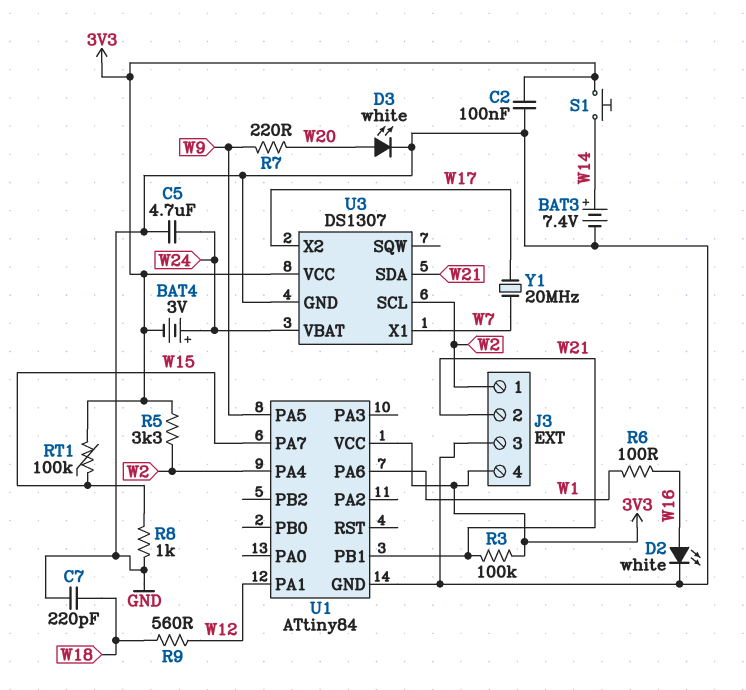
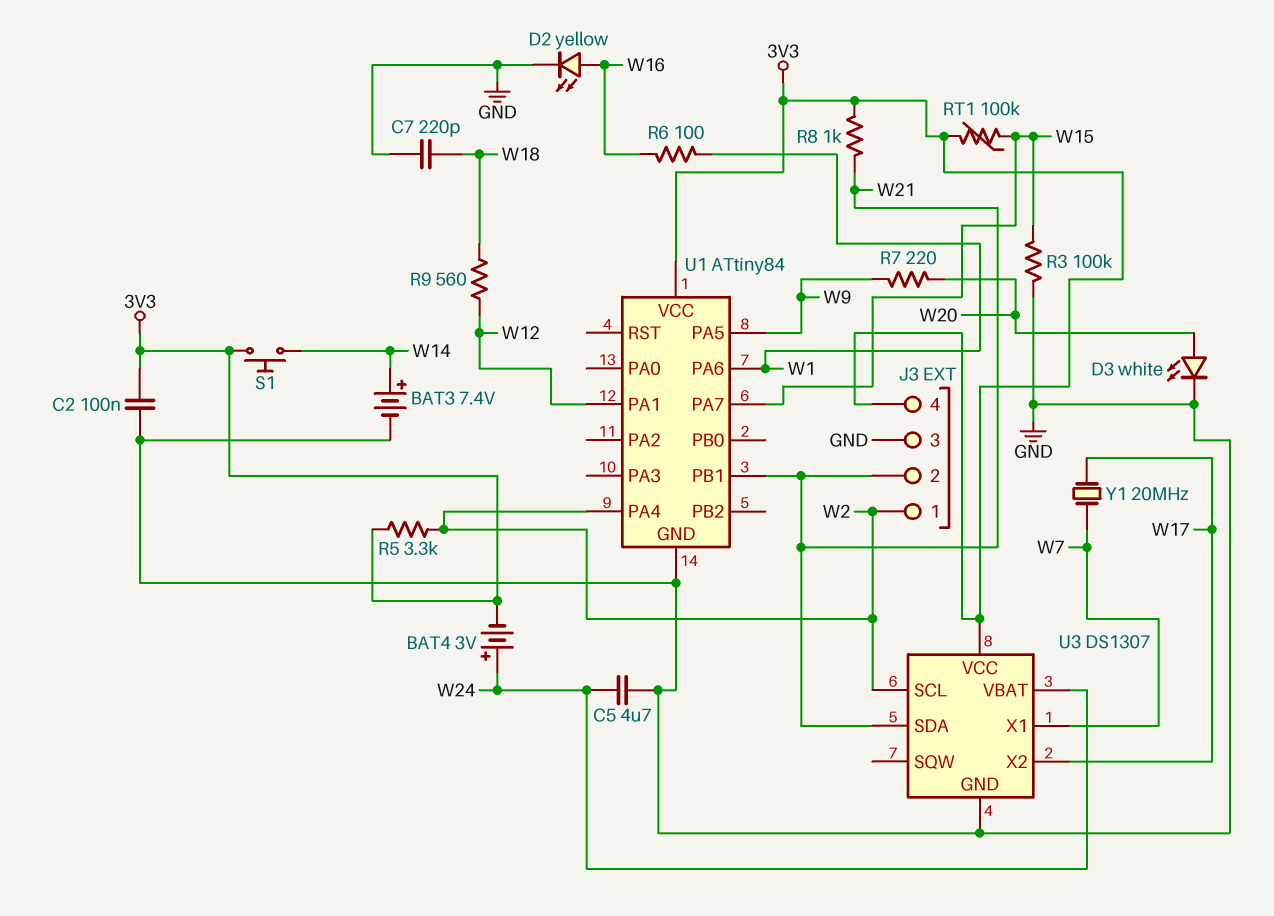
D2: LED white (A W16, K GND) -> LED yellow (A W16, K GND)
R3: 100k (3V3, W21) -> 100k (GND, W15)
R8: 1k (GND, W15) -> 1k (3V3, W21)

